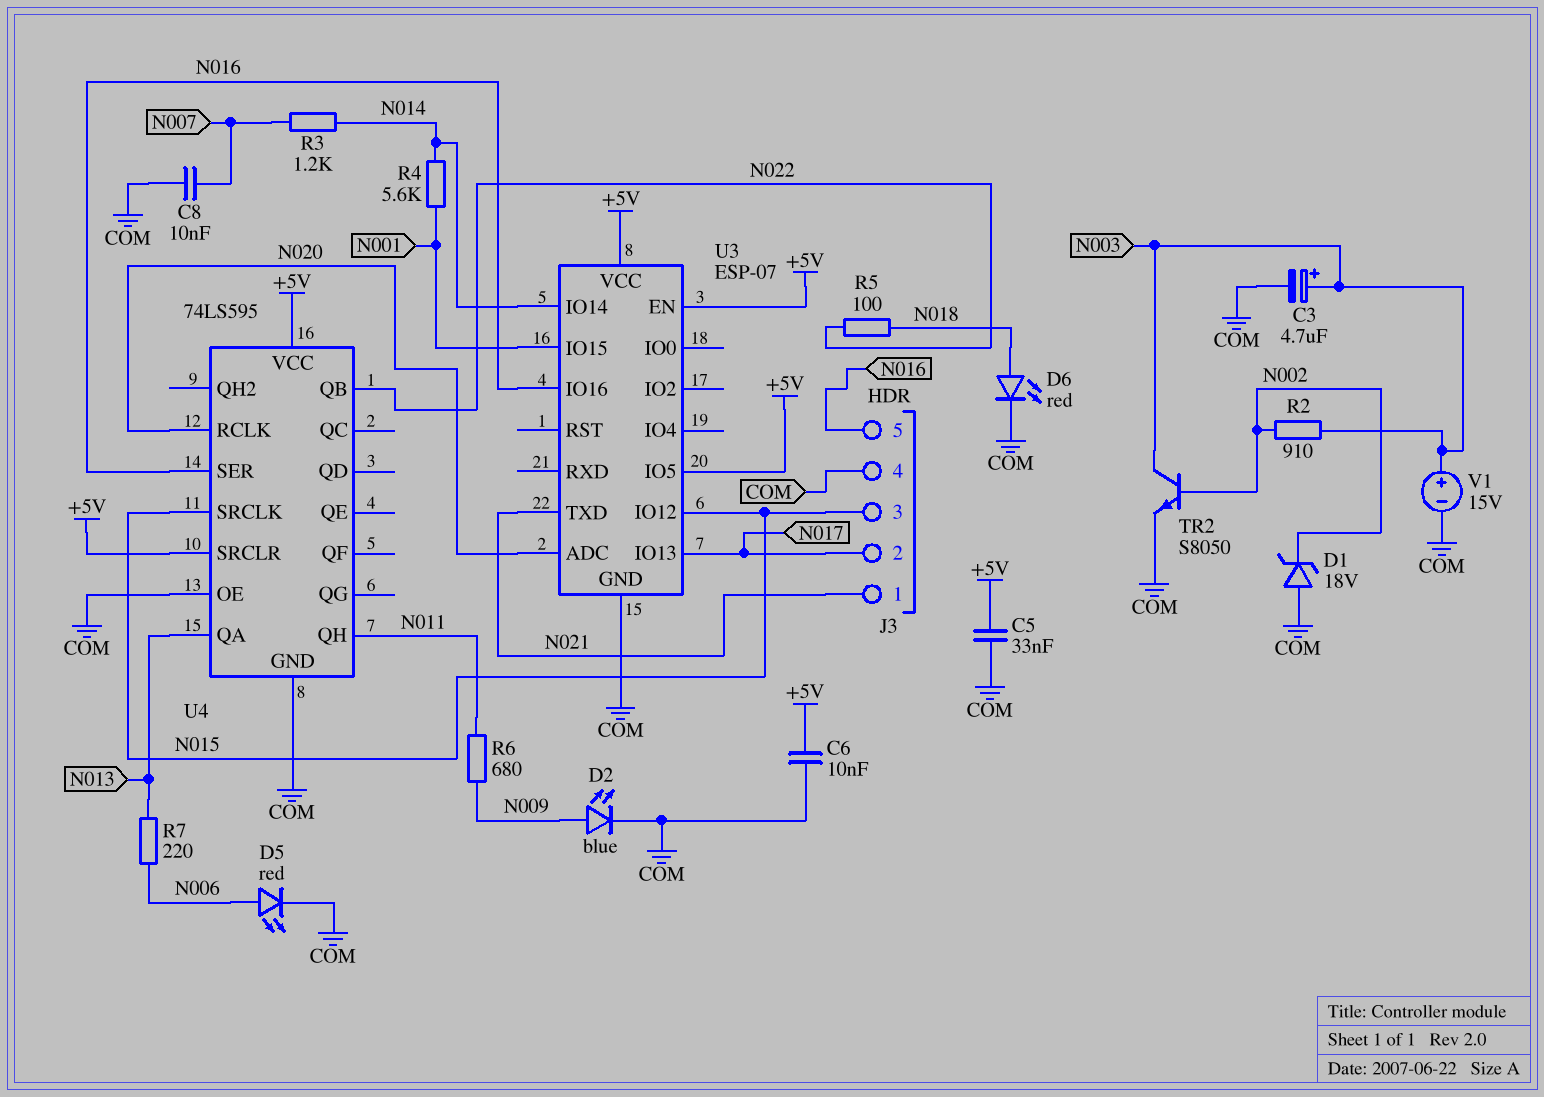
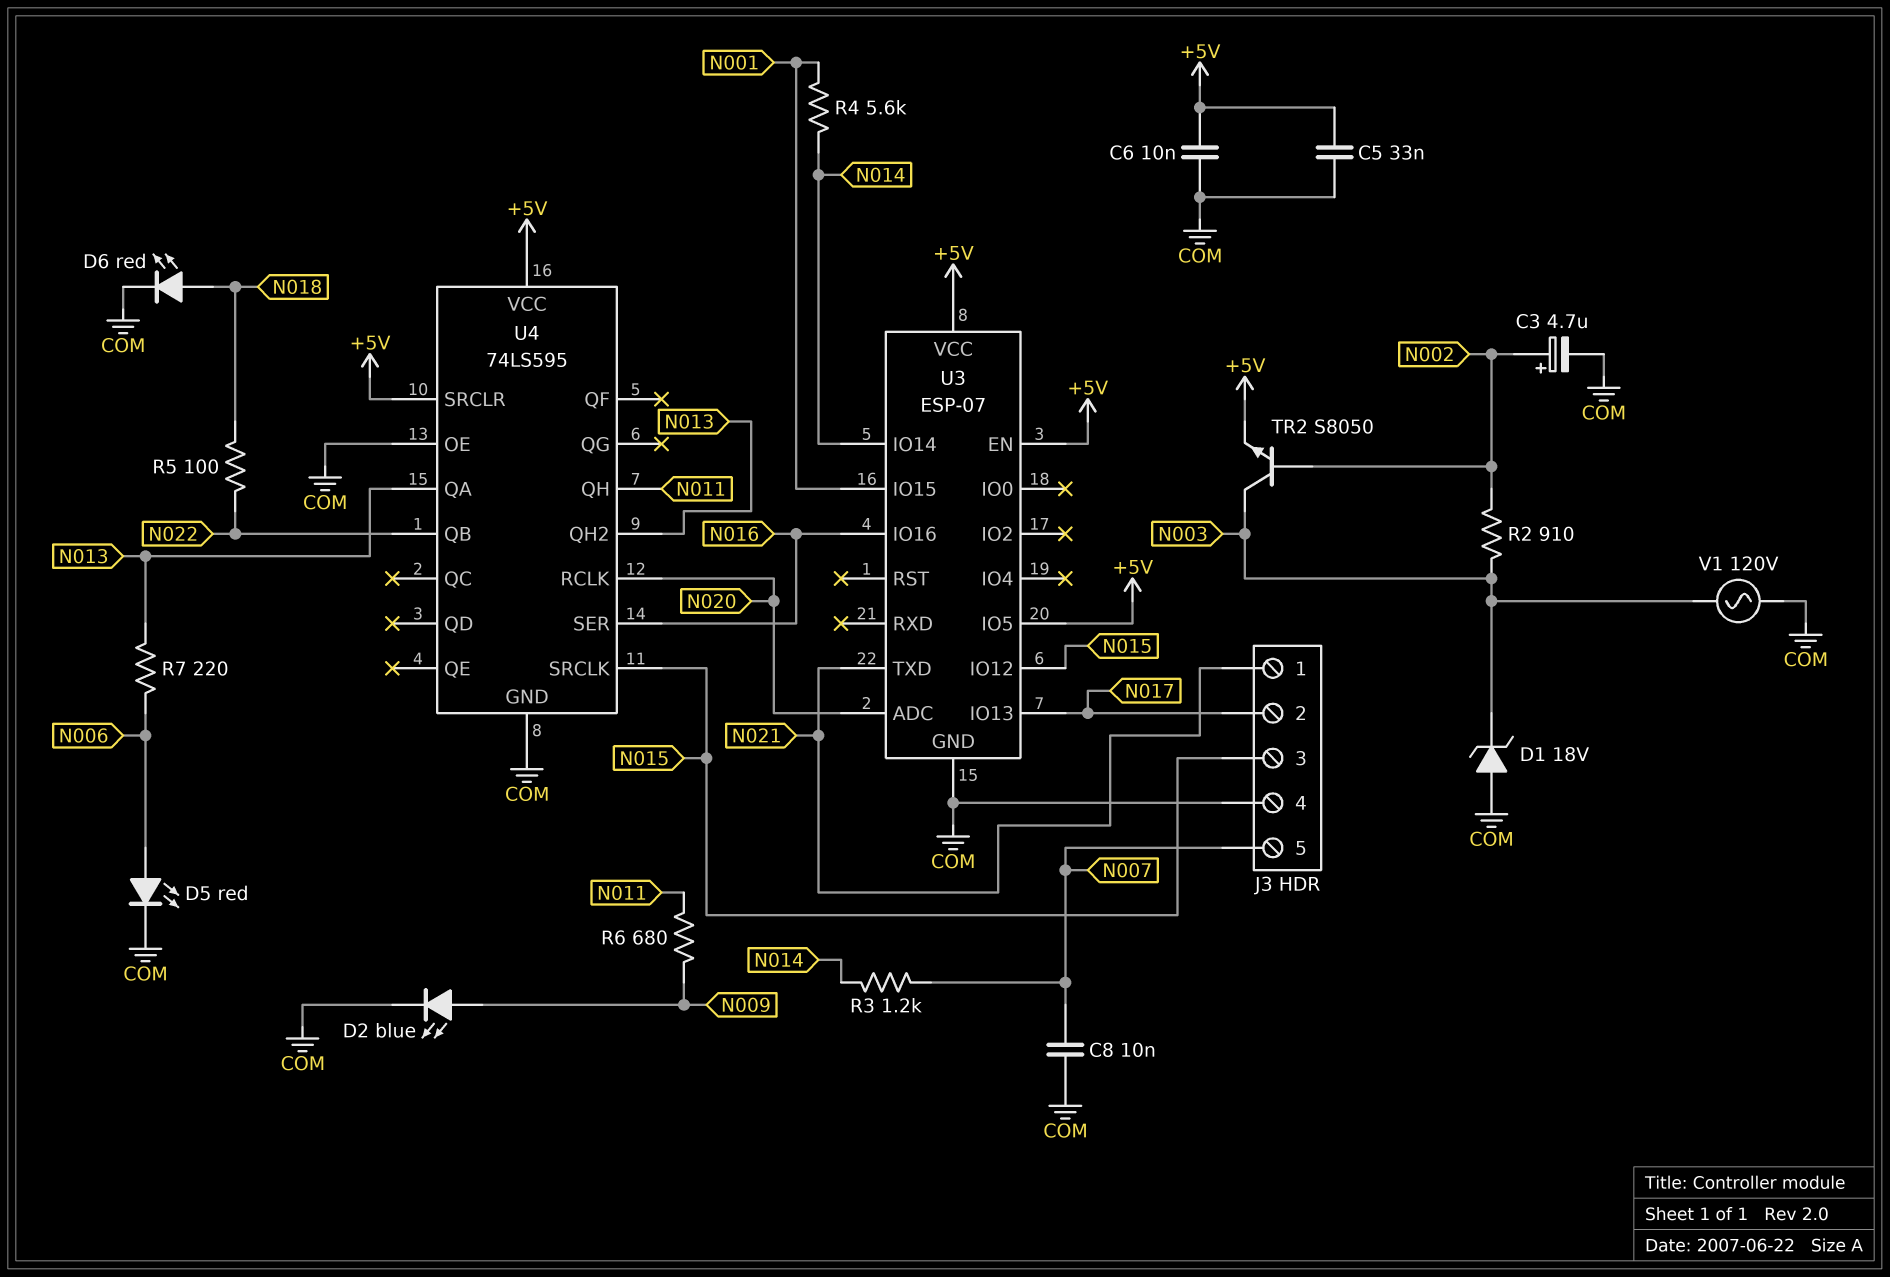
C3: 4.7uF (plus N003, minus COM) -> 4.7uF (plus N002, minus COM)
D1: zener 18V (A COM, K N002) -> zener 18V (A COM, K N003)
J3 pin 5: N016 -> N007
TR2: NPN S8050 (B N002, C N003, E COM) -> NPN S8050 (B N002, C N003, E +5V)
U4 pin QH2: none -> N013
V1: 15V (plus N003, minus COM) -> AC 120V (COM, N003)

